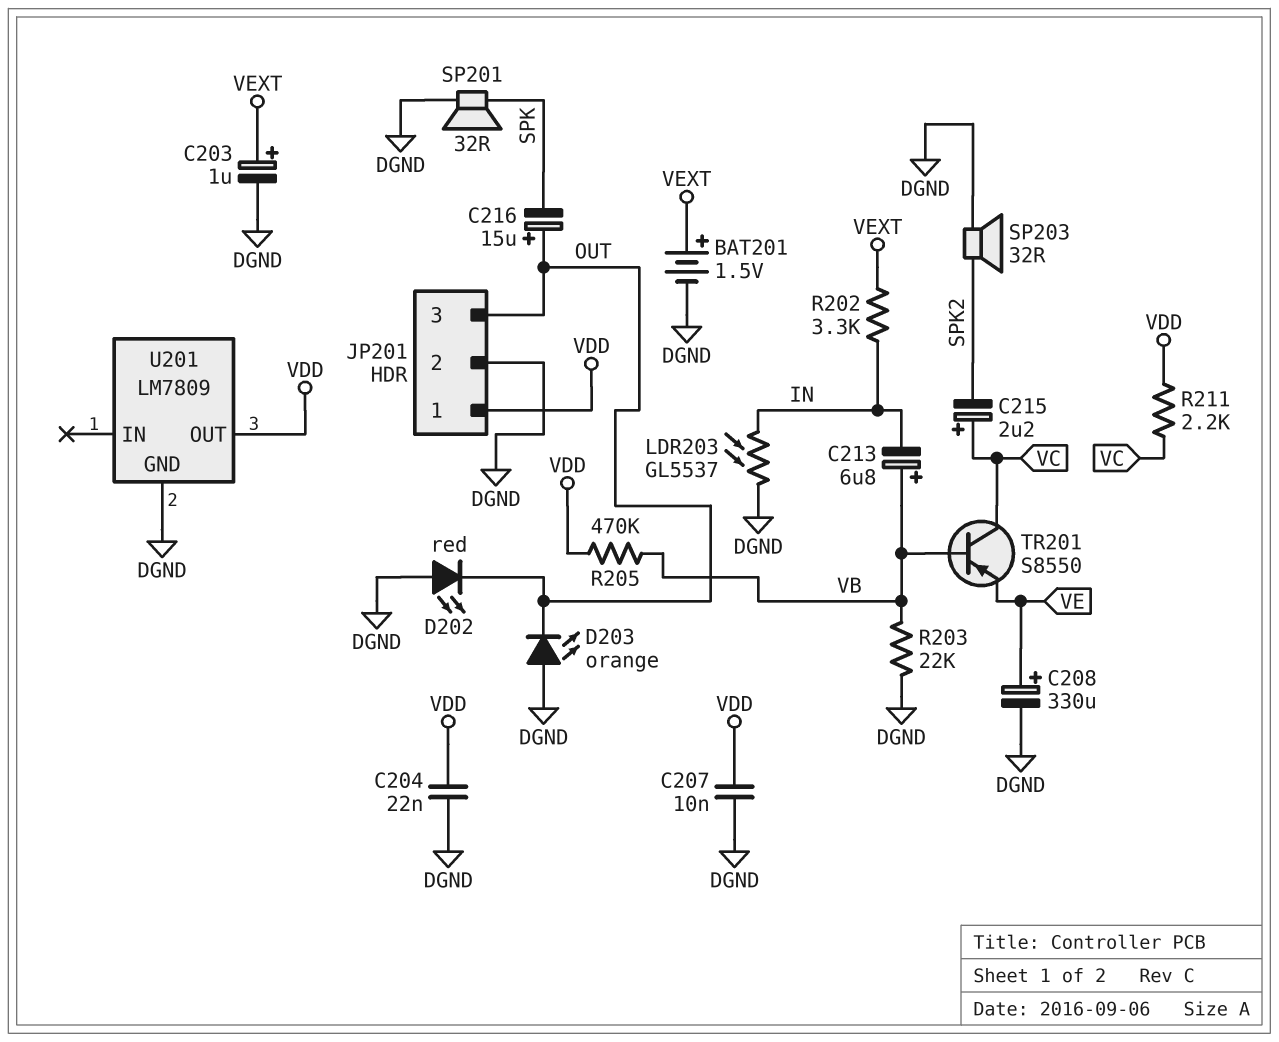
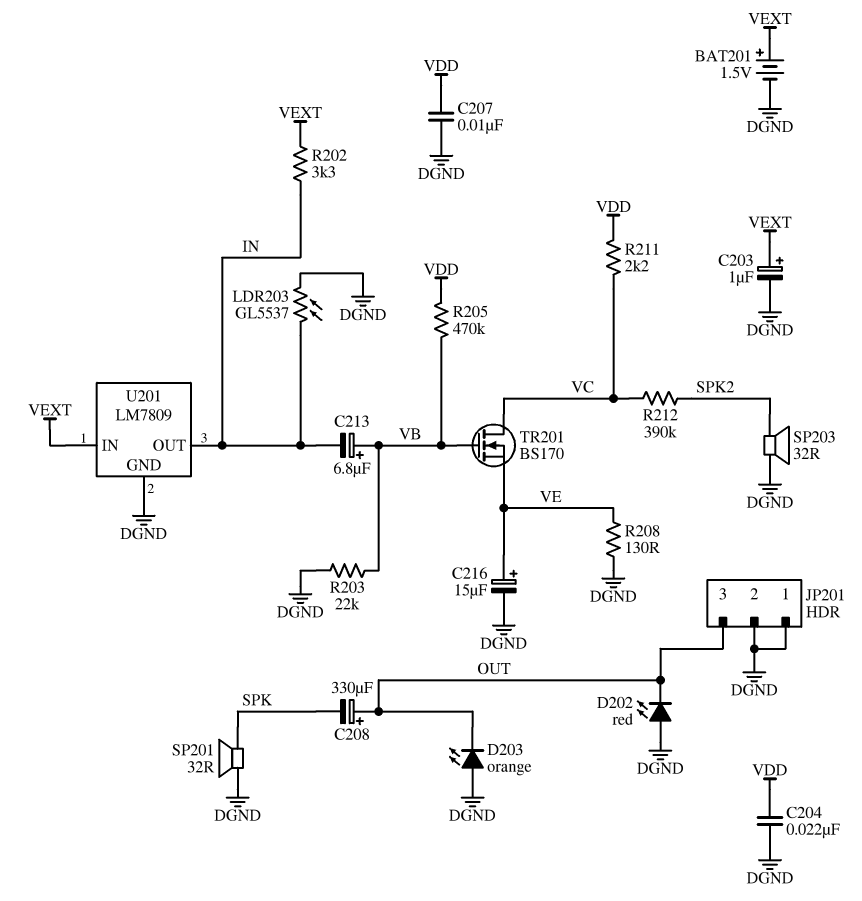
C208: 330uF (plus VE, minus DGND) -> 330uF (plus OUT, minus SPK)
C215: 2.2uF (plus VC, minus SPK2) -> none
C216: 15uF (plus OUT, minus SPK) -> 15uF (plus VE, minus DGND)
JP201 pin 1: VDD -> DGND
R208: none -> 130 (DGND, VE)
R212: none -> 390k (SPK2, VC)
TR201: PNP S8550 (B VB, C VC, E VE) -> NMOS BS170 (G VB, D VC, S VE)
U201 pin IN: none -> VEXT
U201 pin OUT: VDD -> IN

